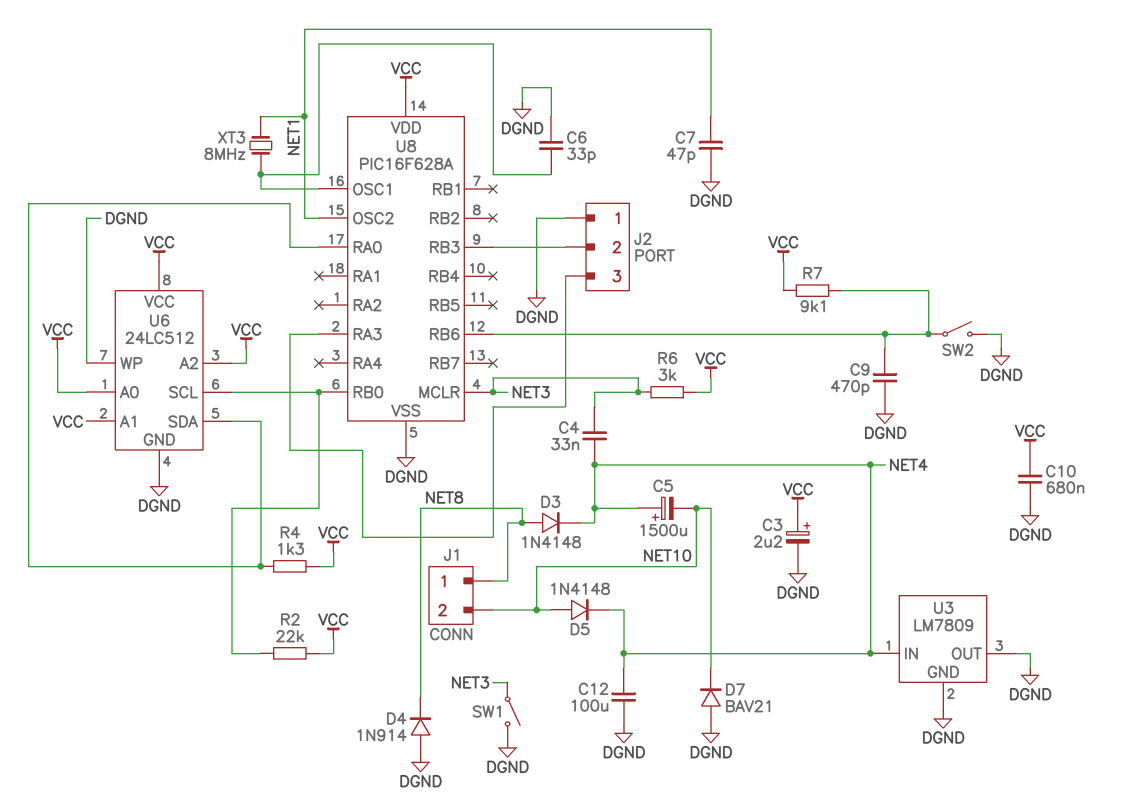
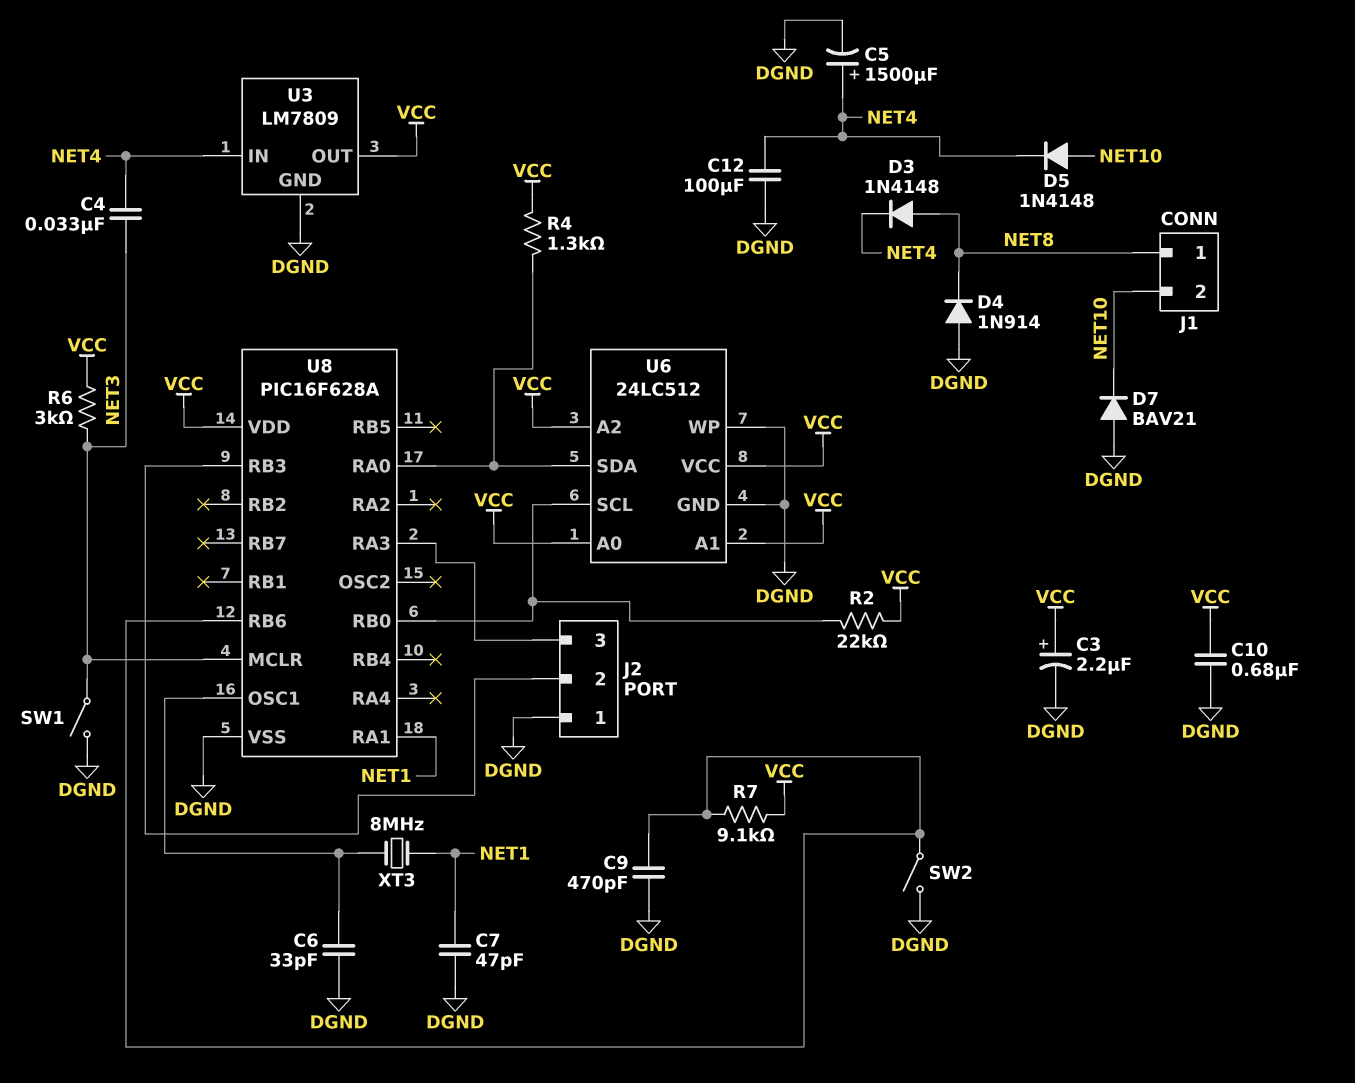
C5: 1500uF (plus NET4, minus NET10) -> 1500uF (plus NET4, minus DGND)
U3 pin OUT: DGND -> VCC
U8 pin OSC2: NET1 -> none
U8 pin RA1: none -> NET1

